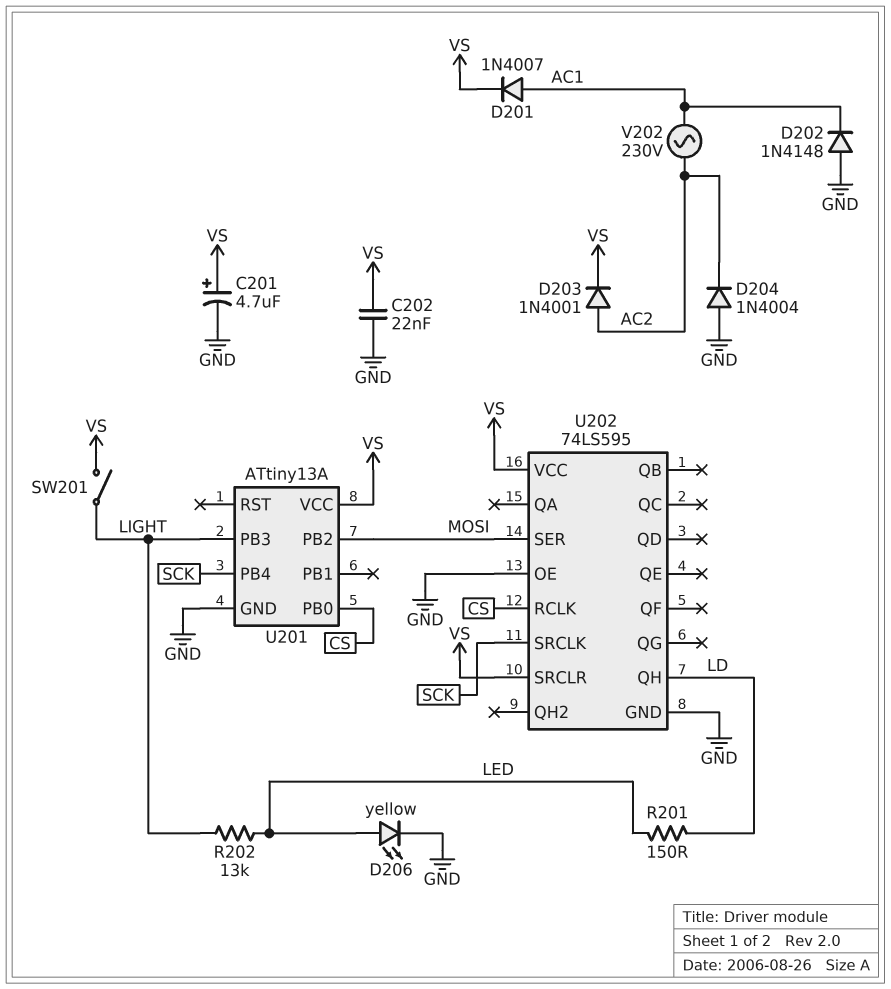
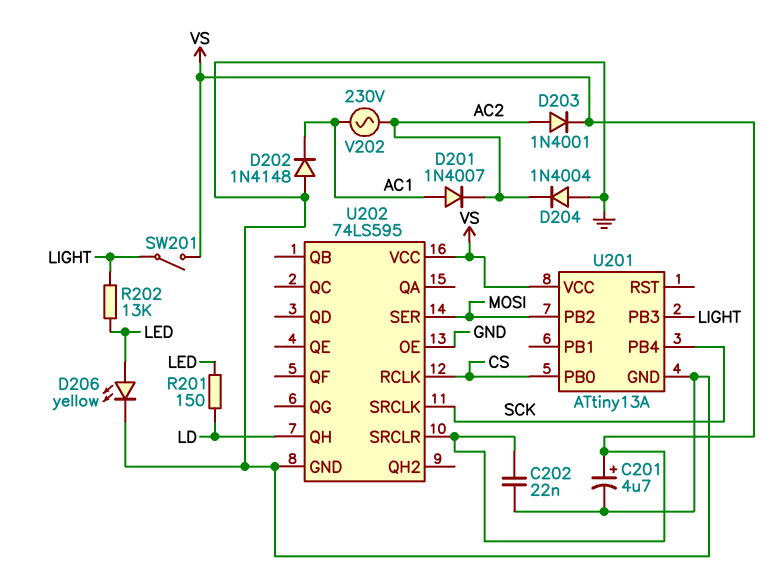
D201: diode 1N4007 (A AC1, K VS) -> diode 1N4007 (A AC1, K AC2)

